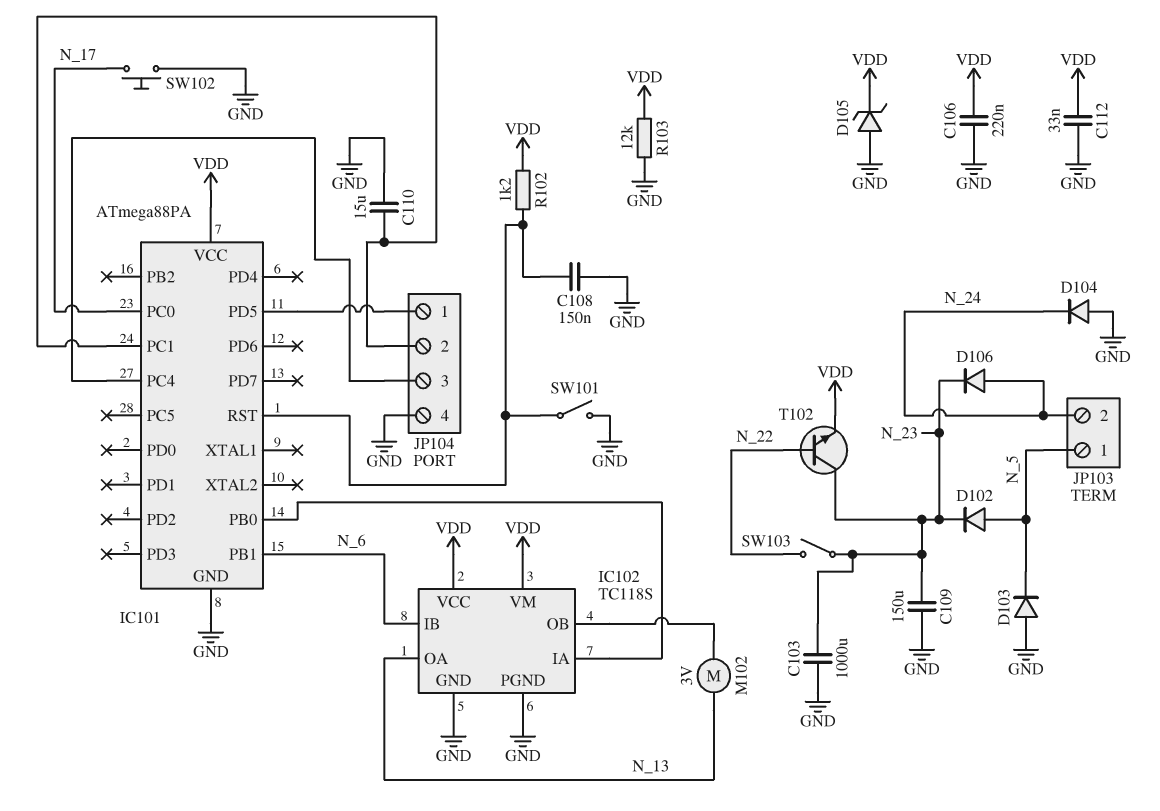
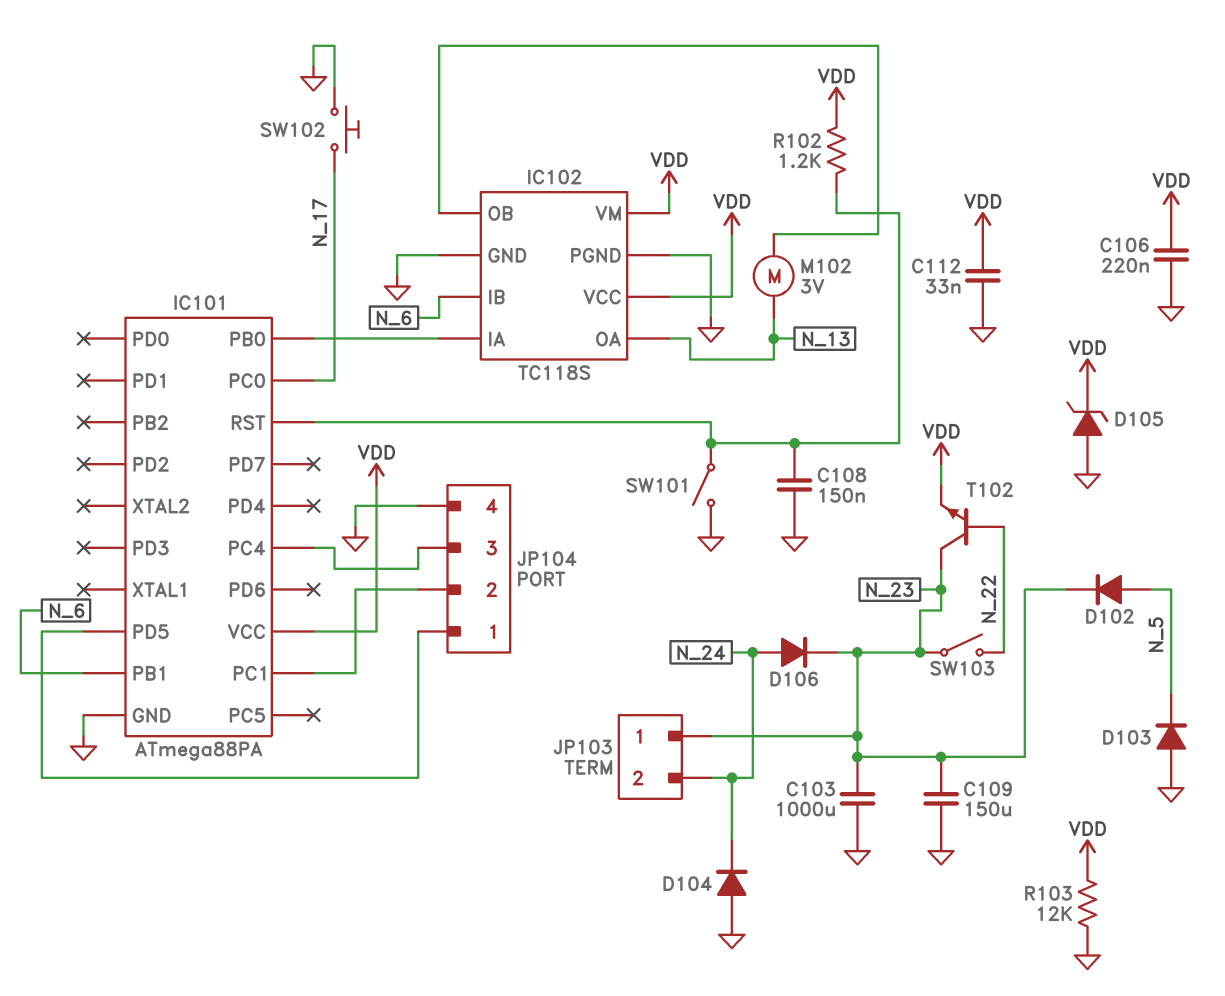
C110: 15uF (GND, IC101/PC1) -> none
JP103 pin 1: N_5 -> N_23

